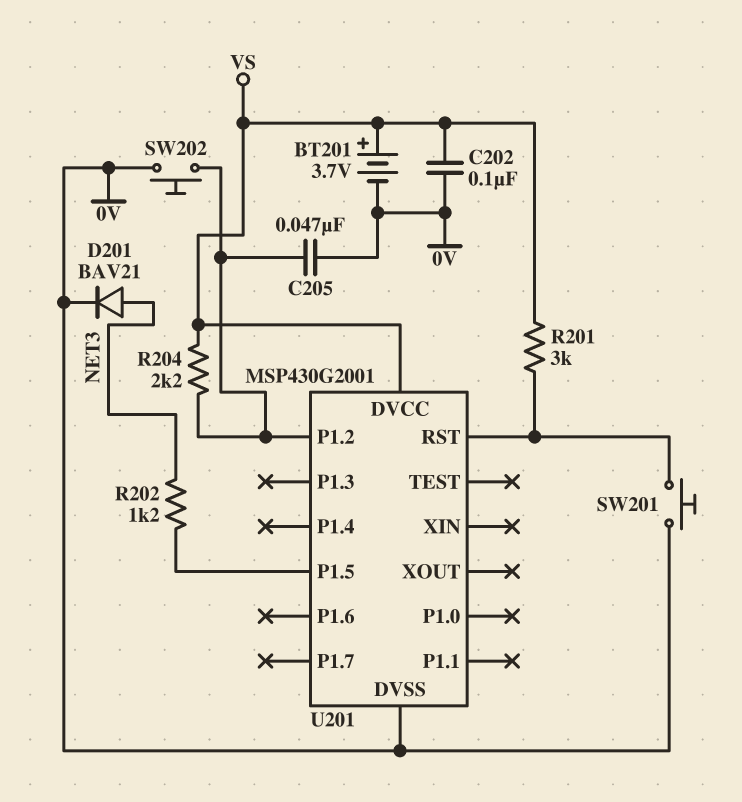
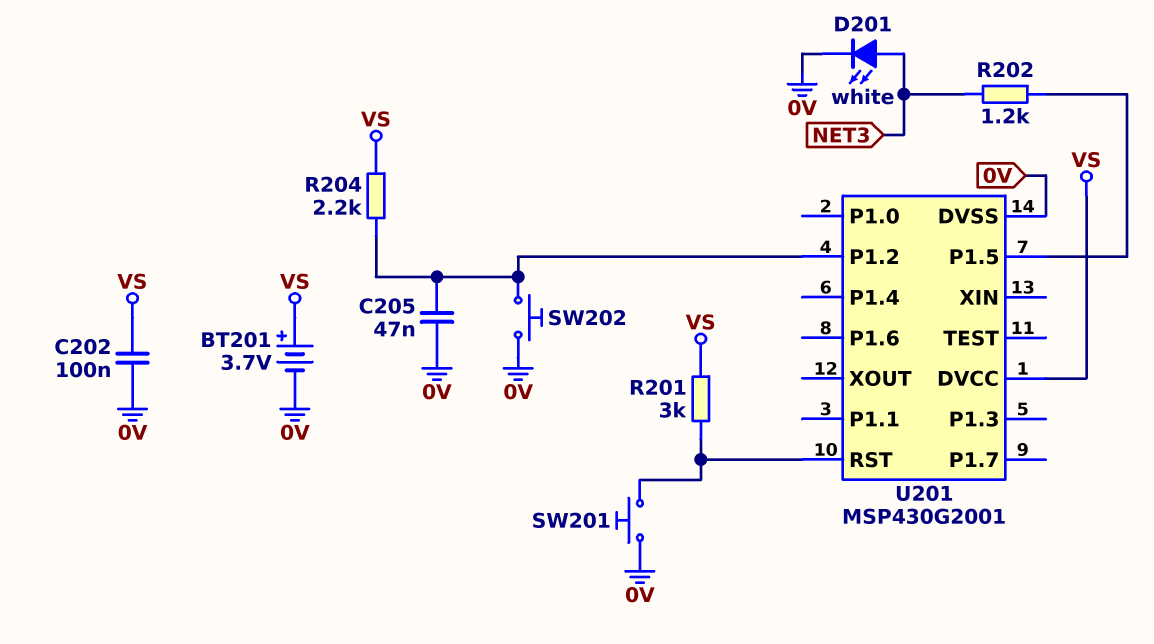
D201: diode BAV21 (A NET3, K 0V) -> LED white (A NET3, K 0V)

